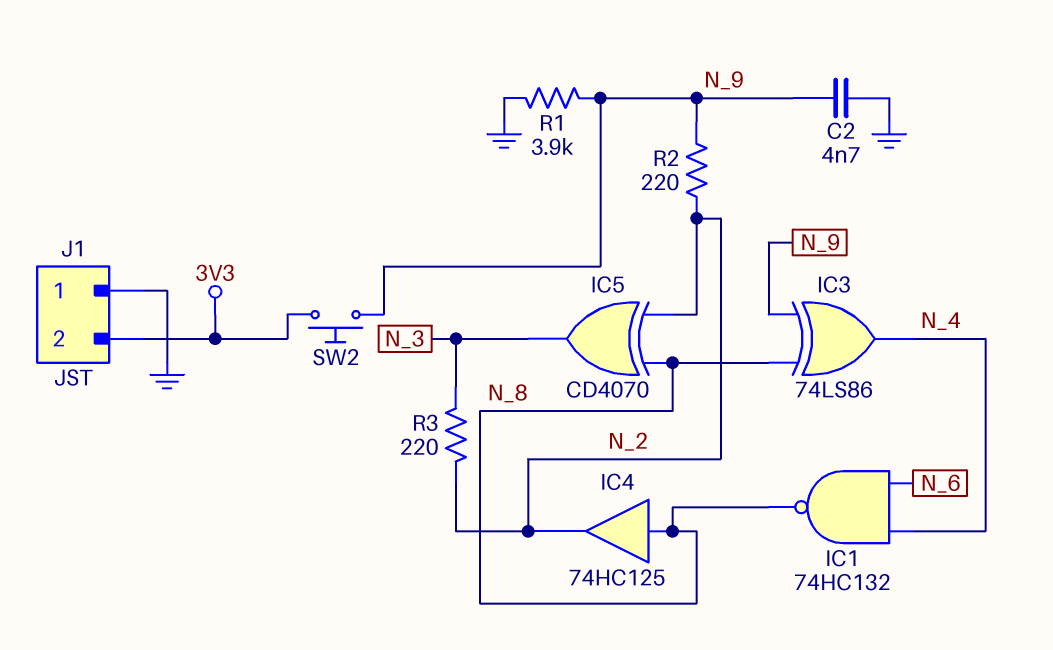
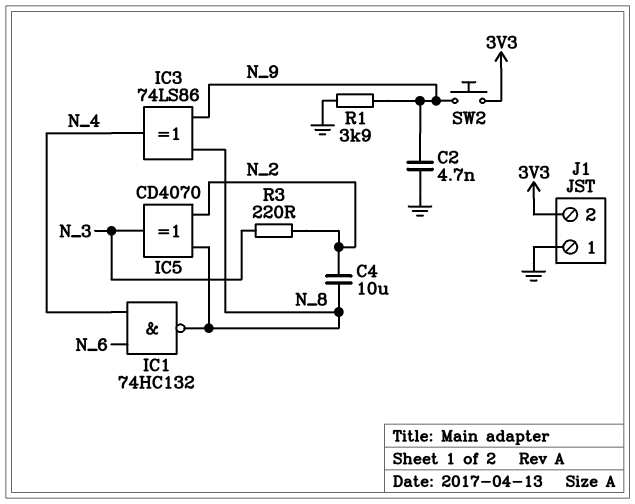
C4: none -> 10uF (N_2, N_8)
IC4: buffer 74HC125 (in N_8, out N_2) -> none
R2: 220 (N_2, N_9) -> none

